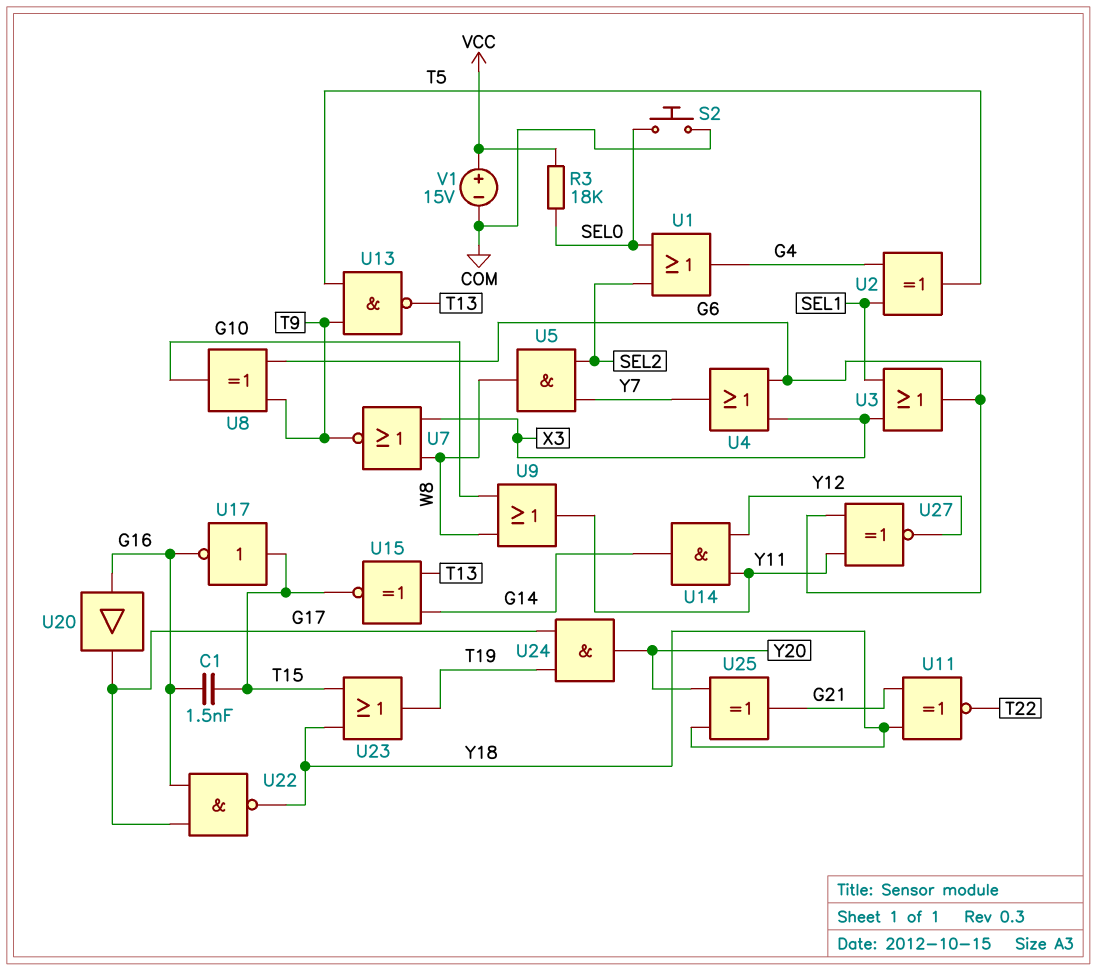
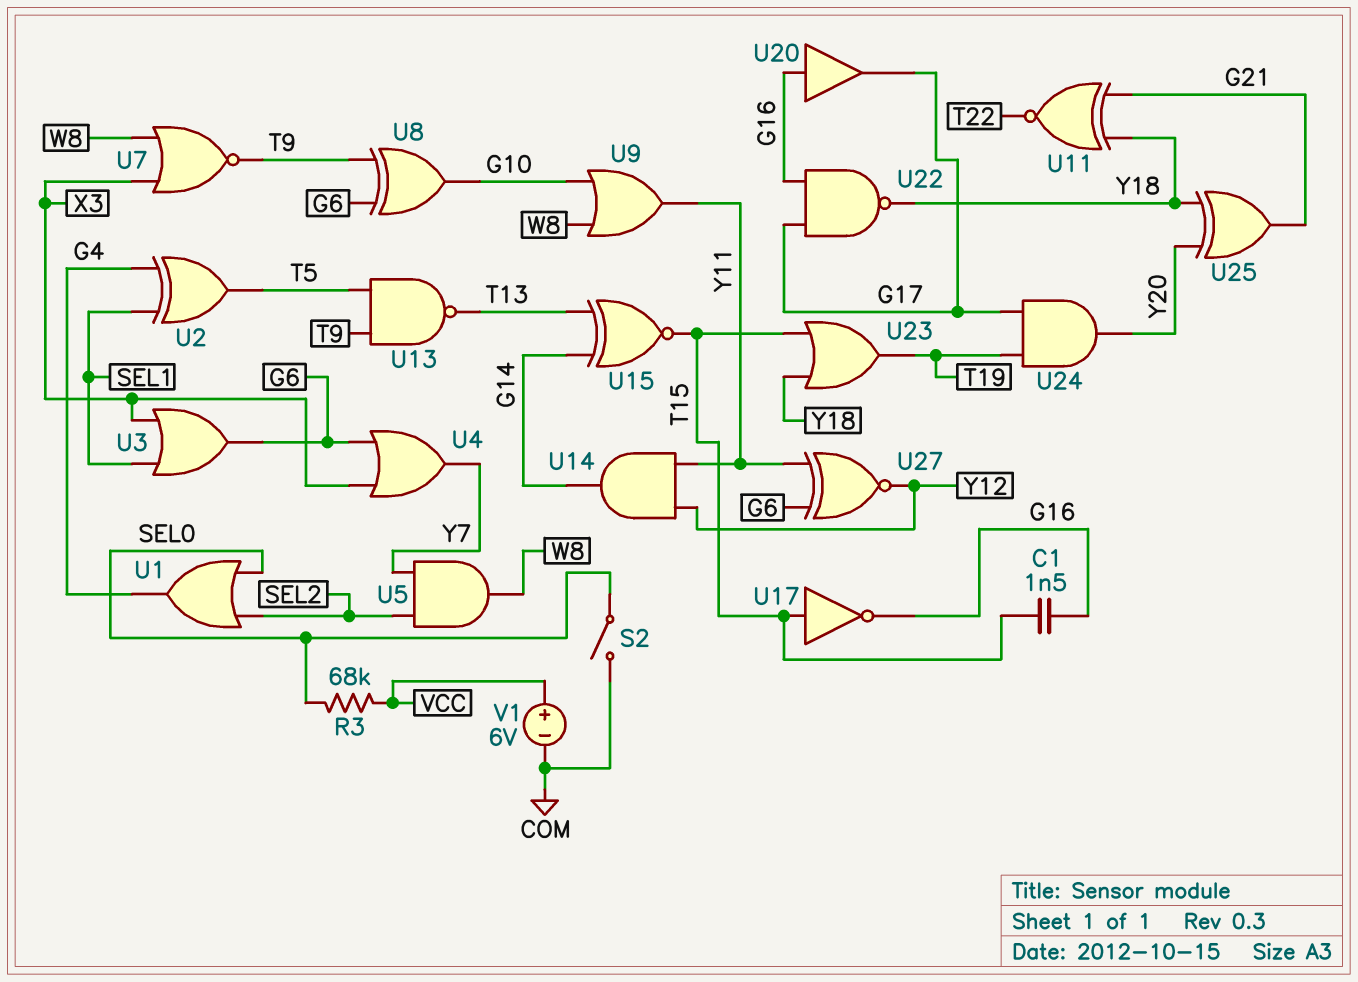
R3: 18k (SEL0, VCC) -> 68k (SEL0, VCC)
S2: button (COM, SEL0) -> switch (COM, SEL0)
V1: 15V (plus VCC, minus COM) -> 6V (plus VCC, minus COM)

